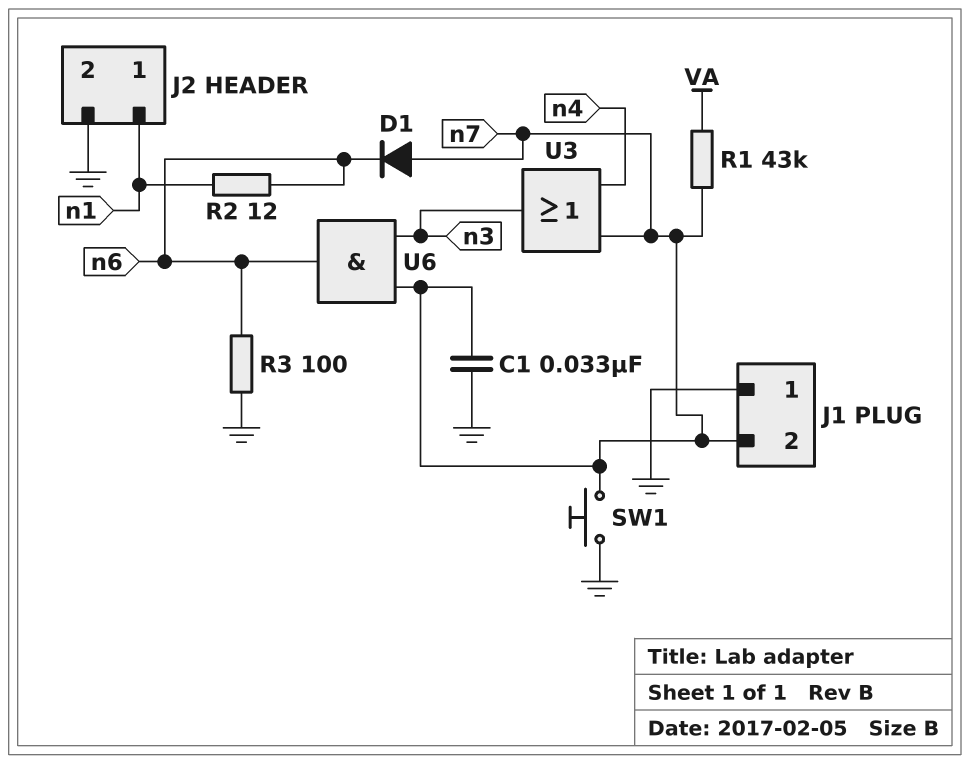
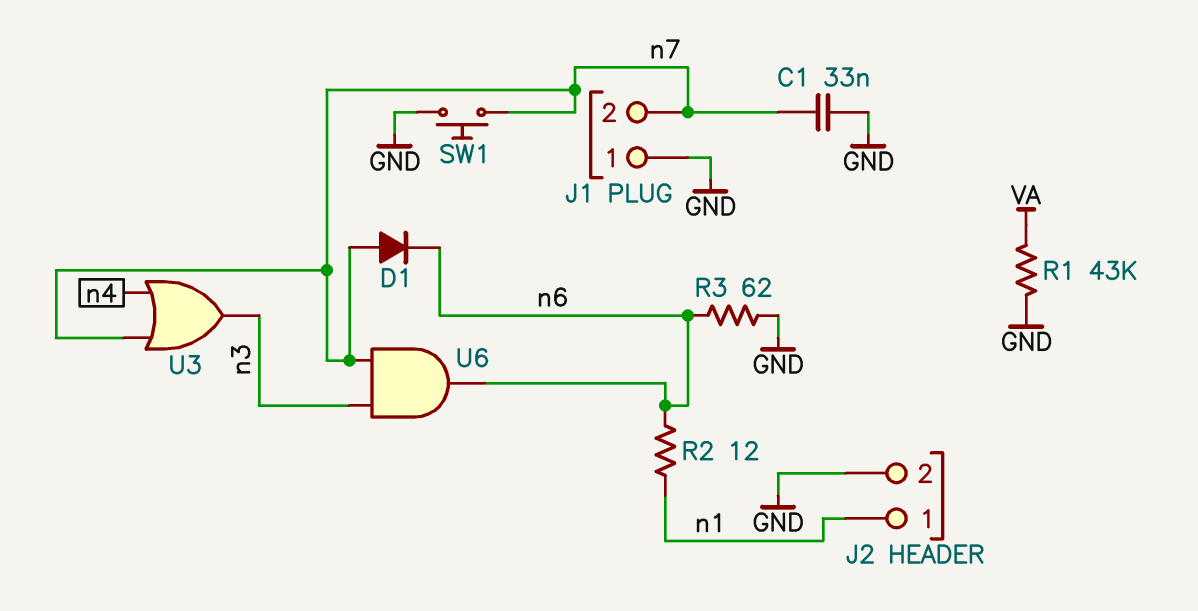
R1: 43k (VA, n7) -> 43k (GND, VA)
R3: 100 (GND, n6) -> 62 (GND, n6)

